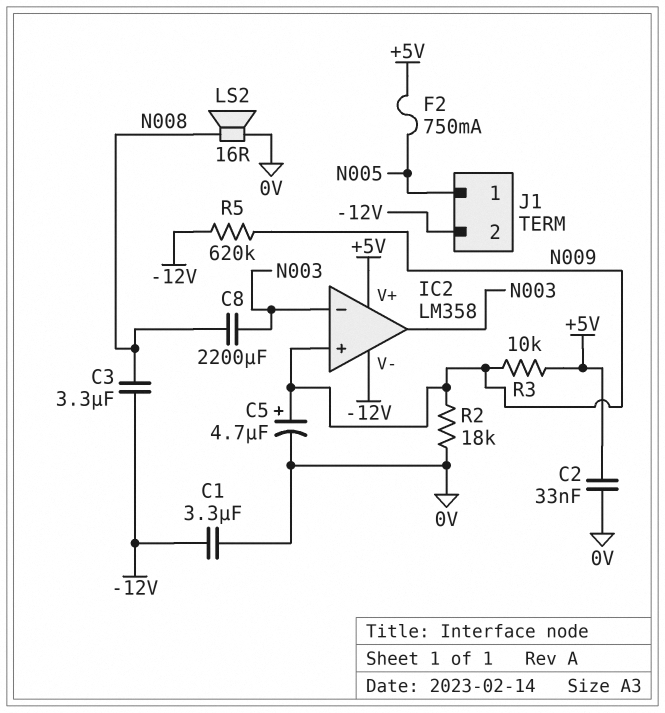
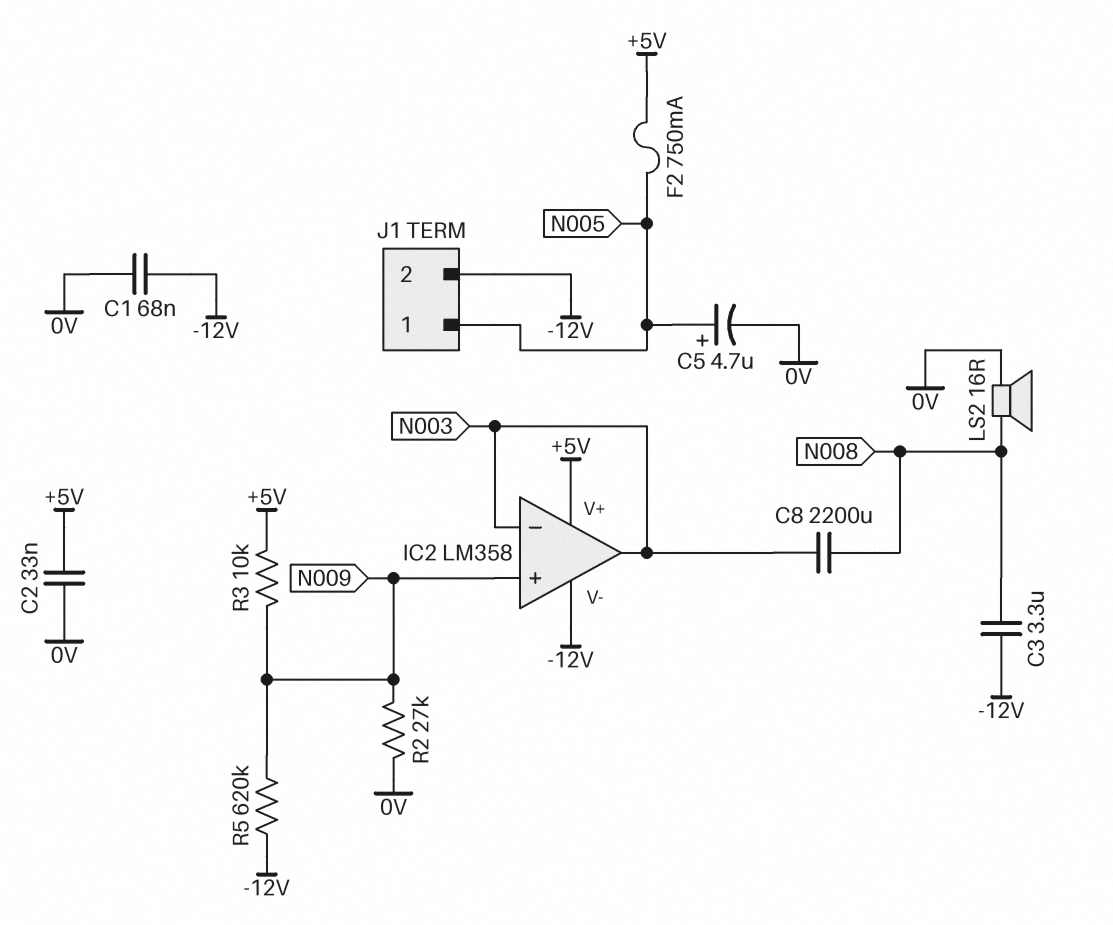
C1: 3.3uF (-12V, 0V) -> 68nF (-12V, 0V)
C5: 4.7uF (plus N009, minus 0V) -> 4.7uF (plus N005, minus 0V)
R2: 18k (0V, N009) -> 27k (0V, N009)

